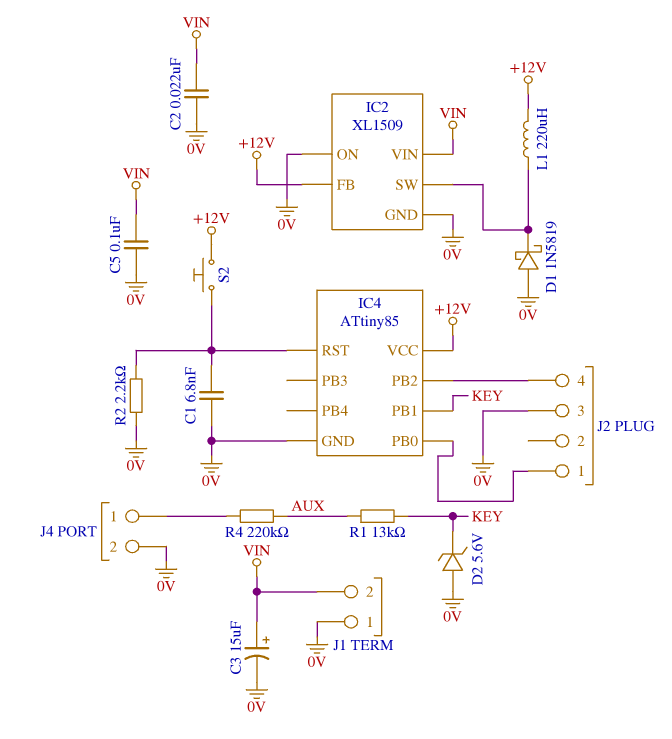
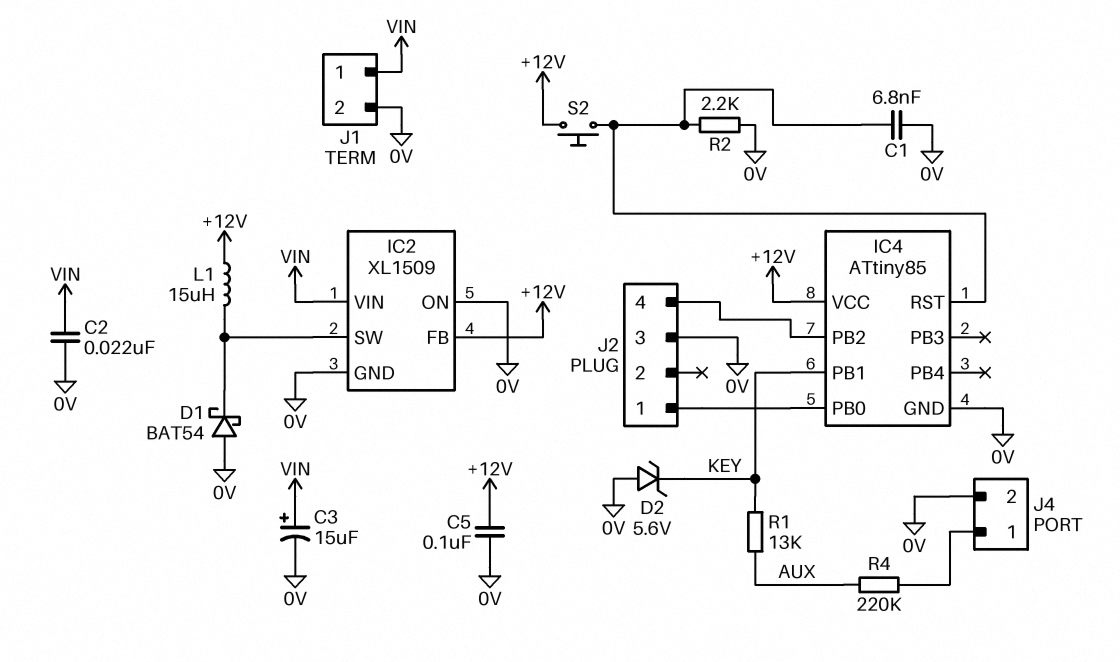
C5: 100nF (0V, VIN) -> 100nF (+12V, 0V)
D1: schottky 1N5819 (A 0V, K IC2/SW) -> schottky BAT54 (A 0V, K IC2/SW)
J1 pin 1: 0V -> VIN
J1 pin 2: VIN -> 0V
L1: 220uH (+12V, IC2/SW) -> 15uH (+12V, IC2/SW)

